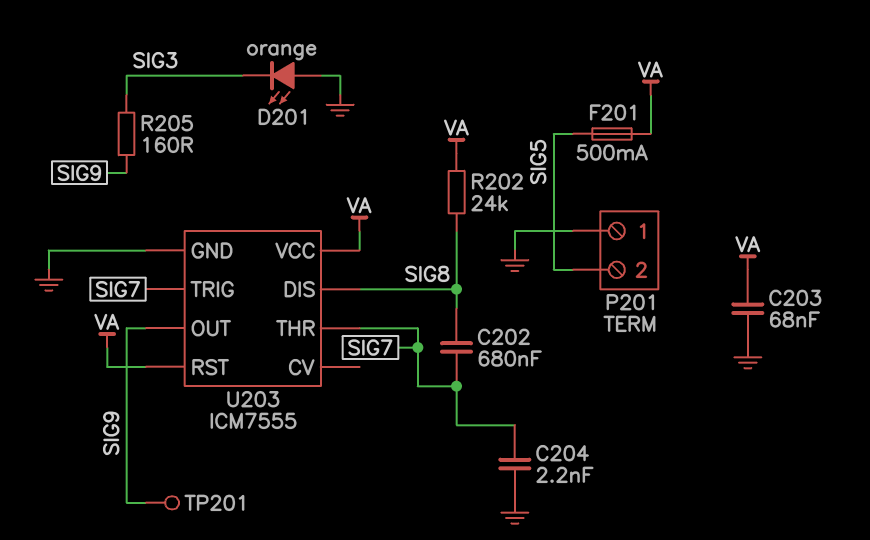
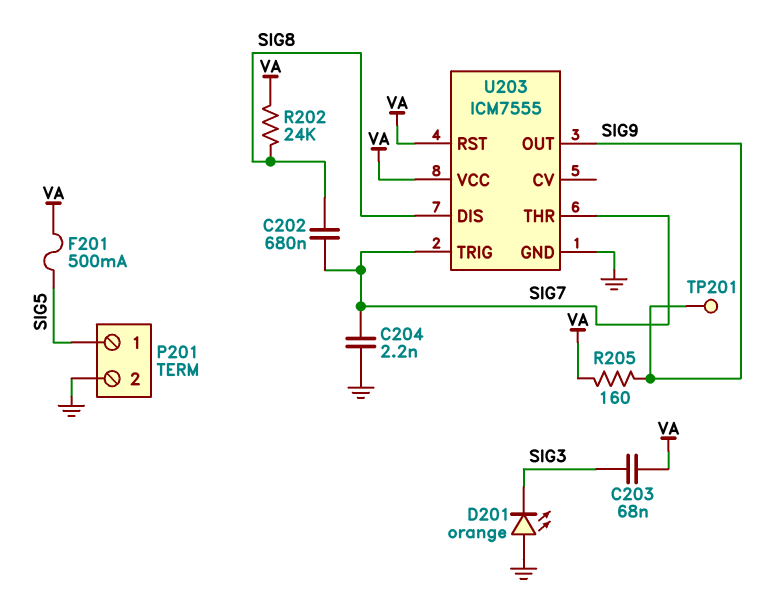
C203: 68nF (GND, VA) -> 68nF (SIG3, VA)
P201 pin 1: GND -> SIG5
P201 pin 2: SIG5 -> GND
R205: 160 (SIG3, SIG9) -> 160 (SIG9, VA)

